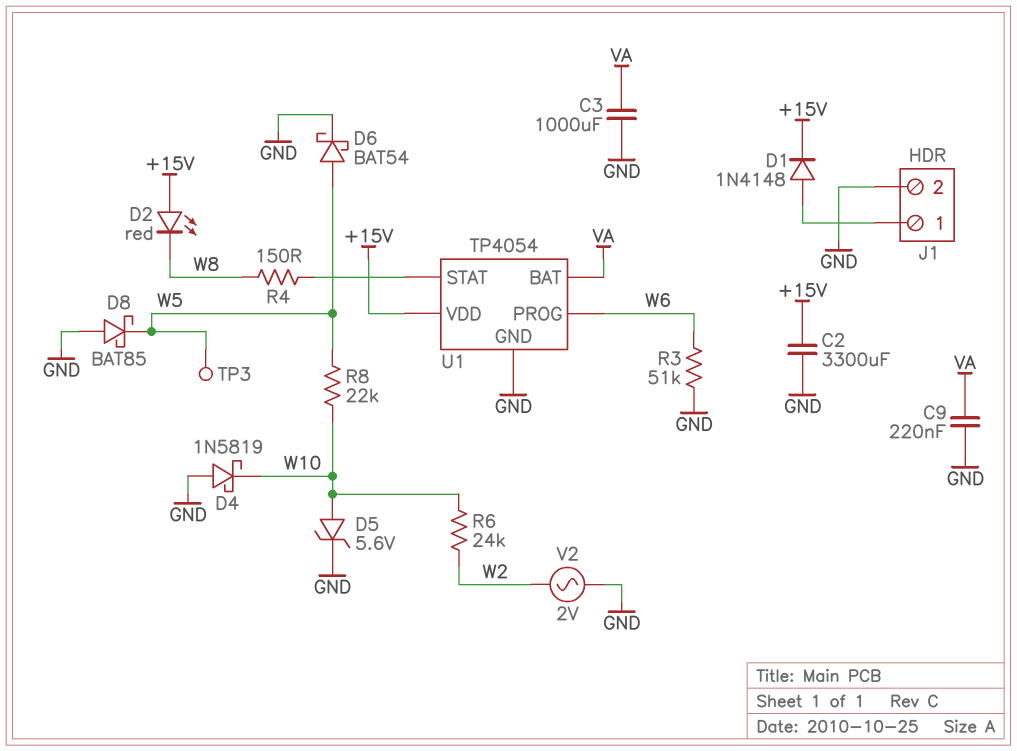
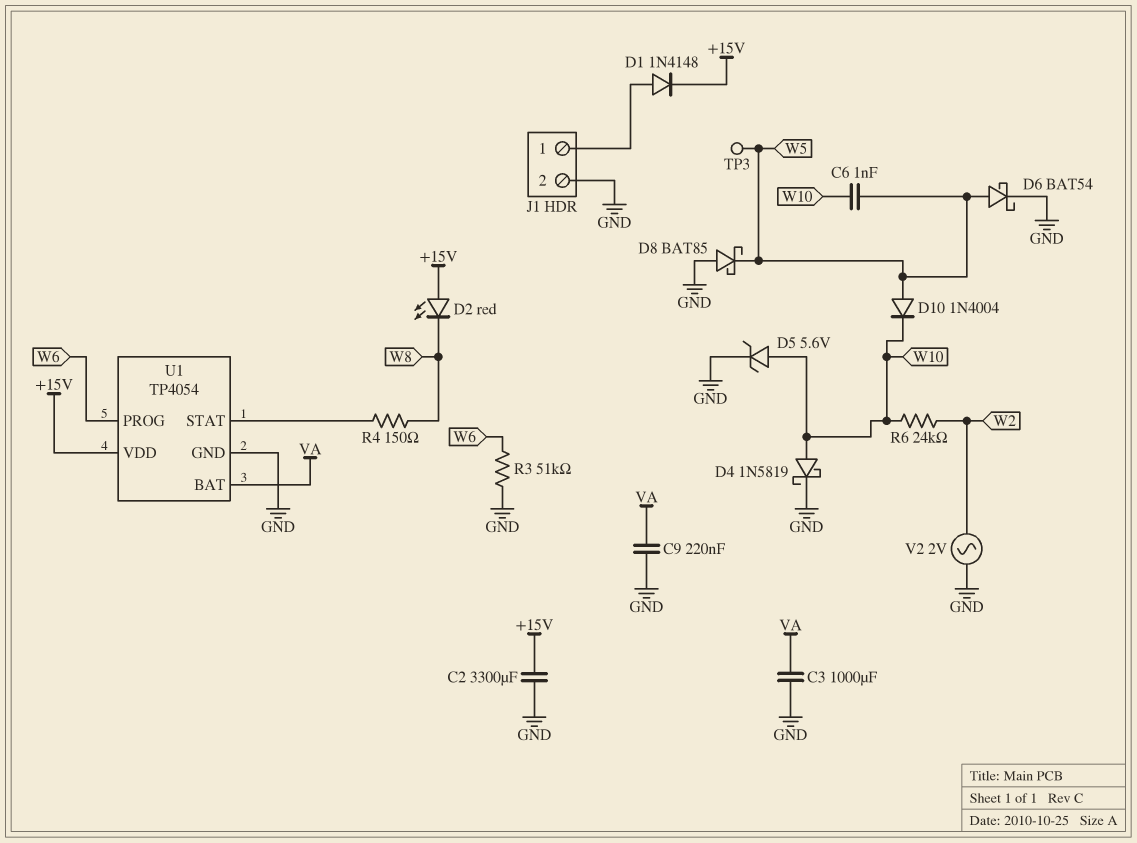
C6: none -> 1nF (W5, W10)
D4: schottky 1N5819 (A GND, K W10) -> schottky 1N5819 (A W10, K GND)
D10: none -> diode 1N4004 (A W5, K W10)
R8: 22k (W5, W10) -> none

